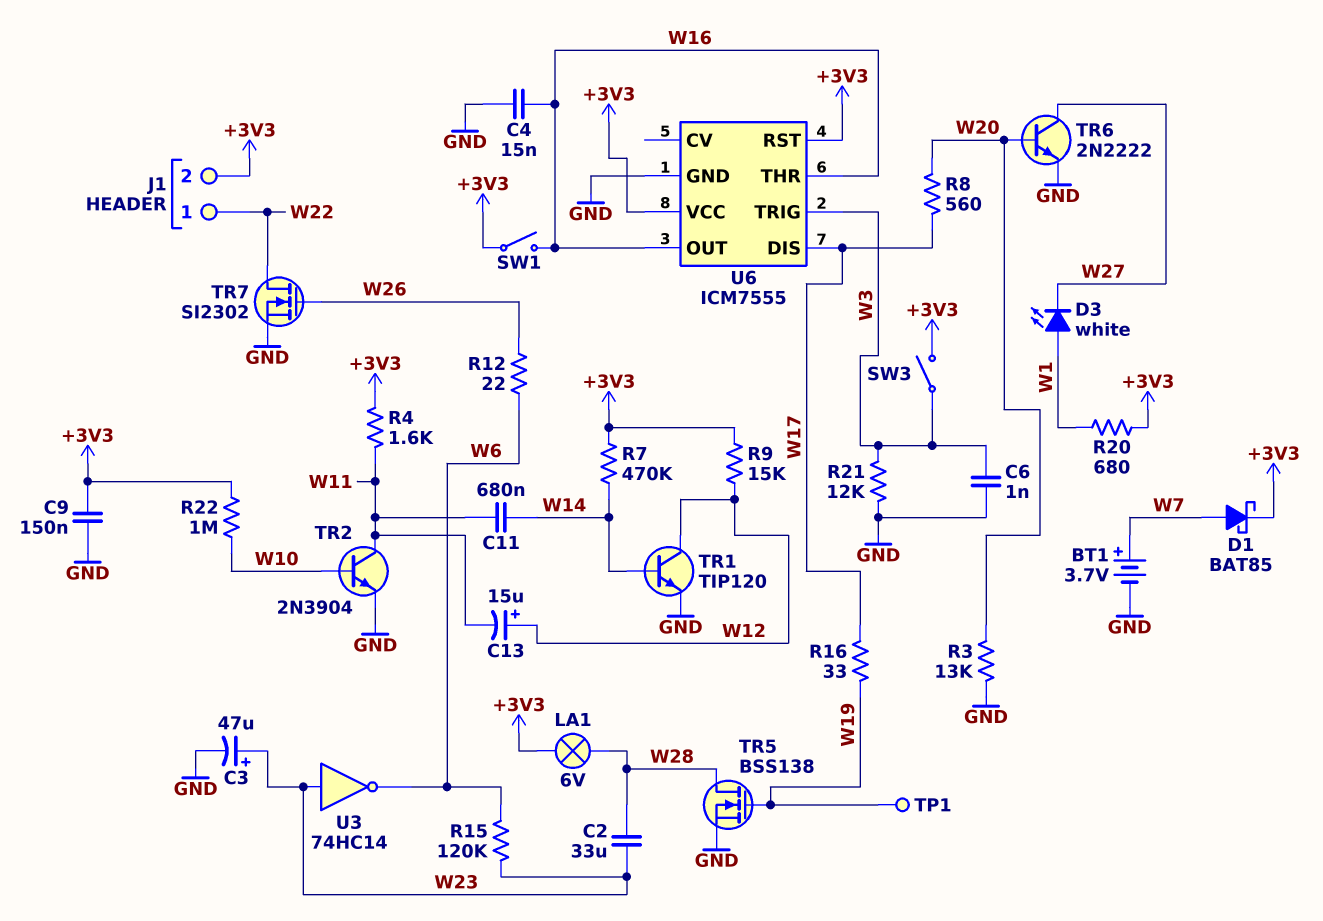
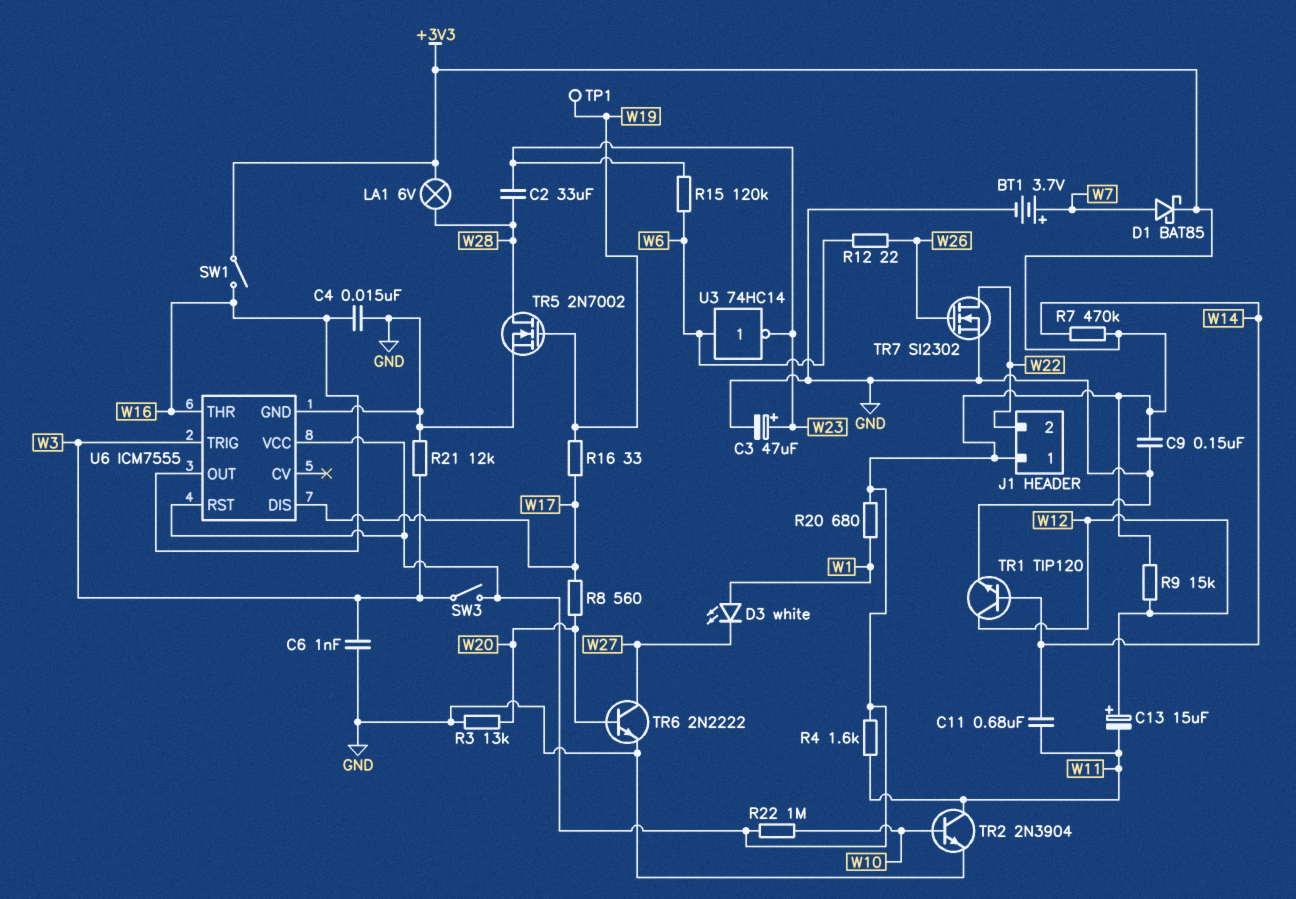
J1 pin 1: W22 -> +3V3
J1 pin 2: +3V3 -> W22
TR5: NMOS BSS138 (G W19, D W28, S GND) -> NMOS 2N7002 (G W19, D W28, S GND)
U3: NOT 74HC14 (in W23, out W6) -> NOT 74HC14 (in W6, out W23)

